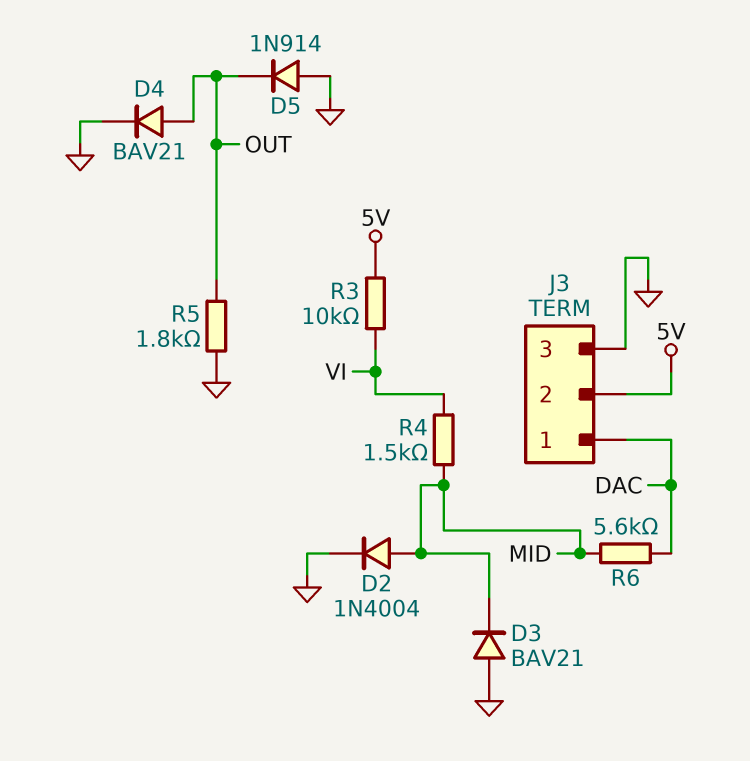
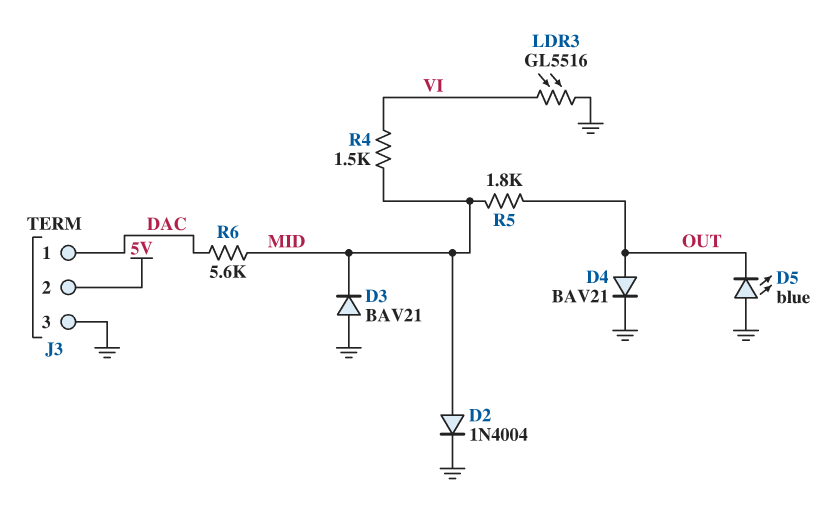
D5: diode 1N914 (A GND, K OUT) -> LED blue (A GND, K OUT)
LDR3: none -> GL5516 (GND, VI)
R3: 10k (5V, VI) -> none
R5: 1.8k (GND, OUT) -> 1.8k (MID, OUT)

